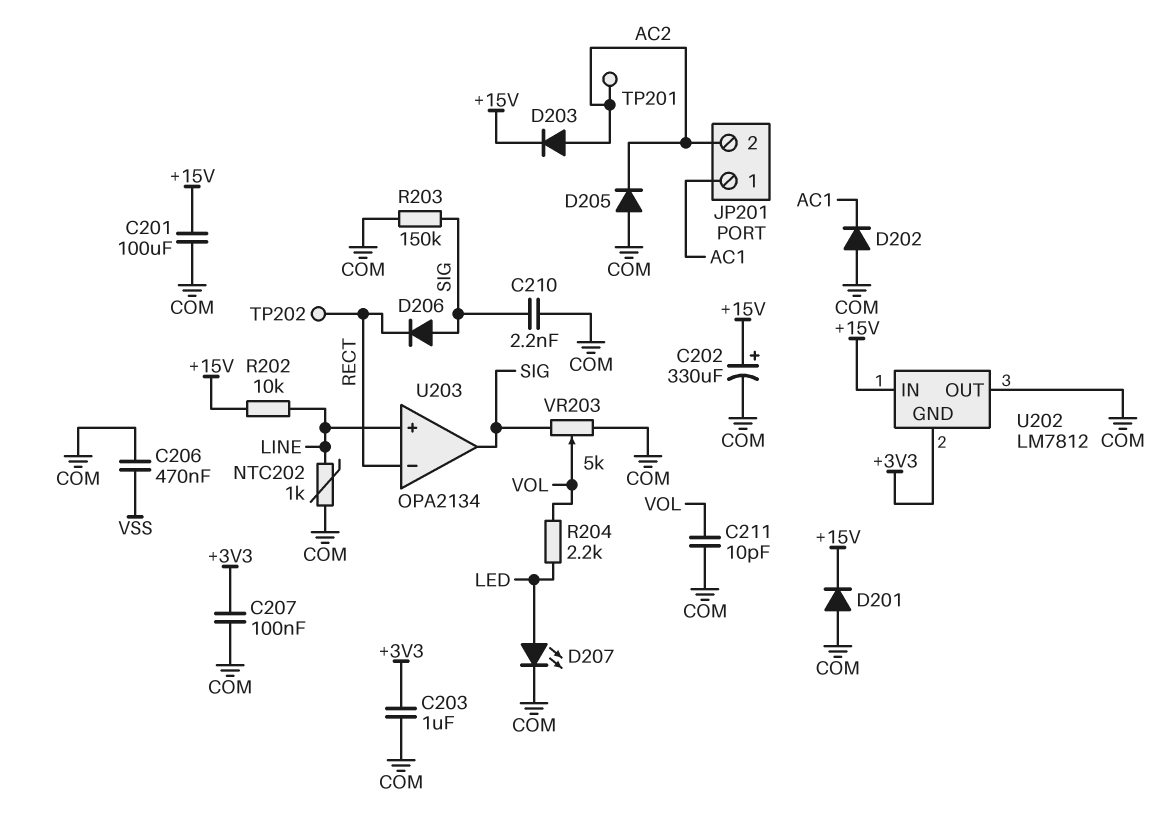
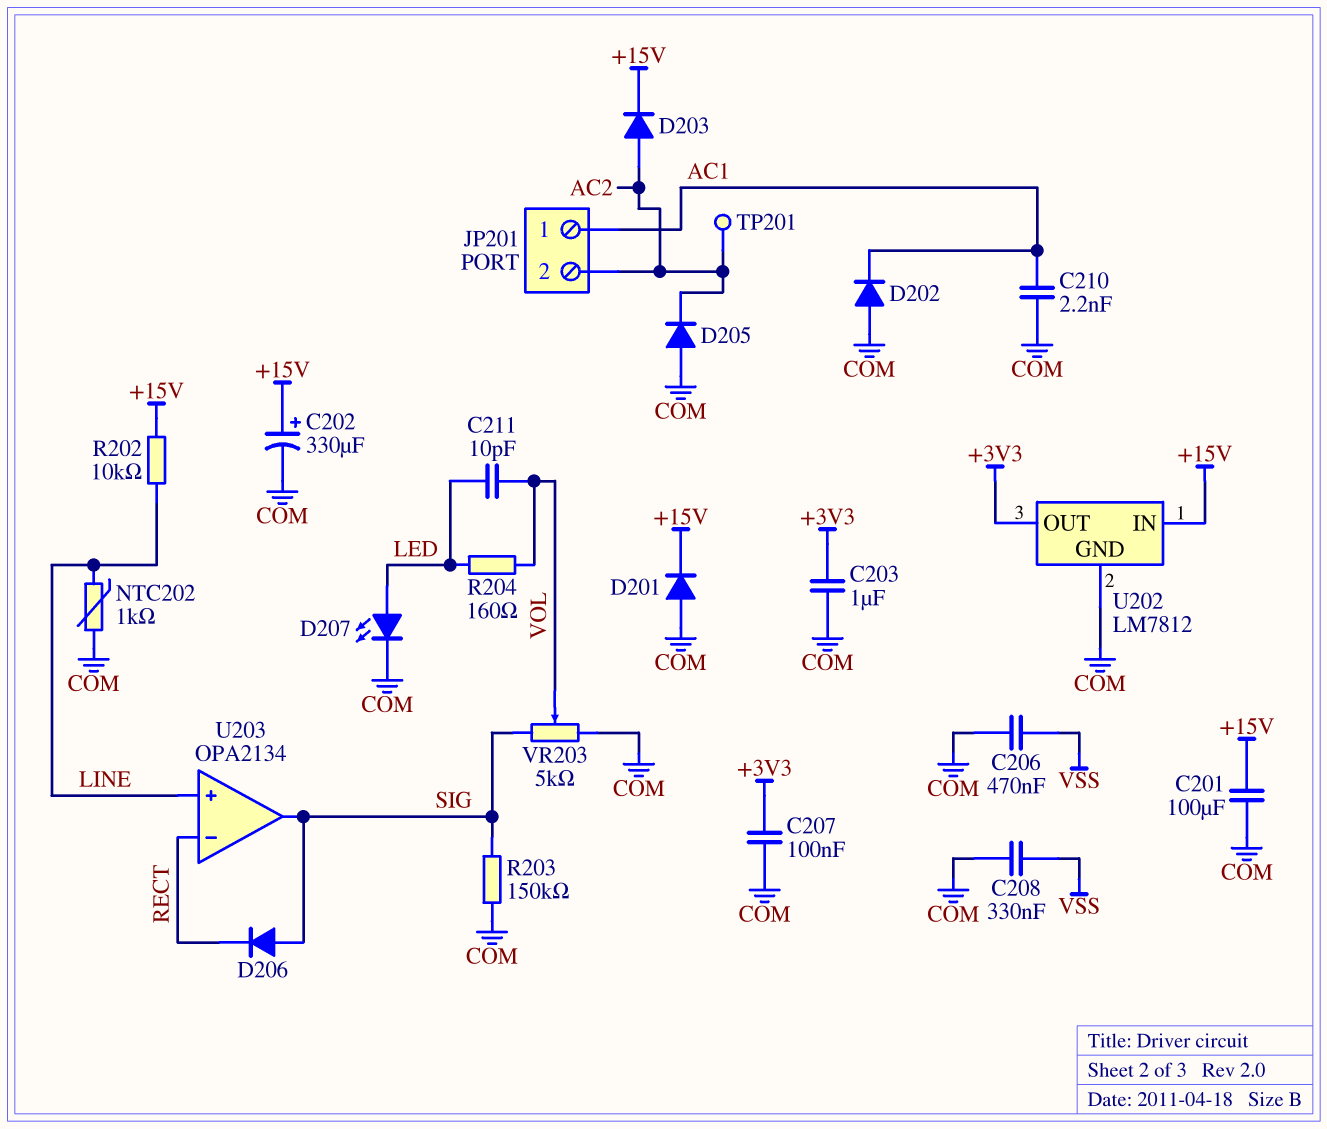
C208: none -> 330nF (COM, VSS)
C210: 2.2nF (COM, SIG) -> 2.2nF (AC1, COM)
C211: 10pF (COM, VOL) -> 10pF (LED, VOL)
R204: 2.2k (LED, VOL) -> 160 (LED, VOL)
TP202: test point (RECT) -> none
U202 pin GND: +3V3 -> COM
U202 pin OUT: COM -> +3V3

